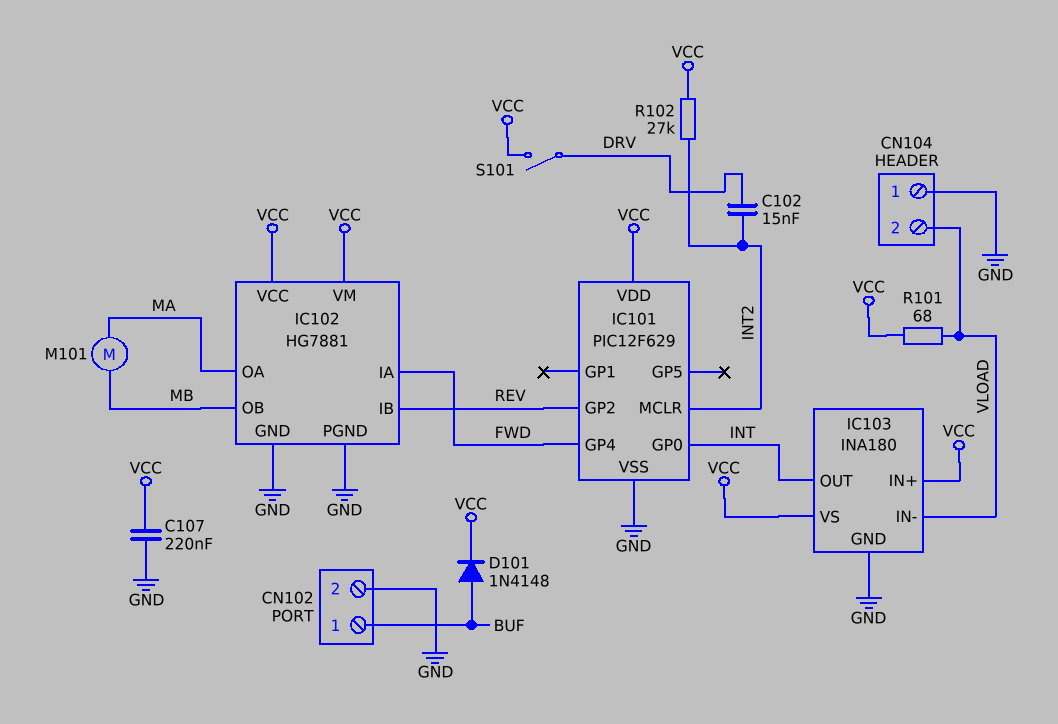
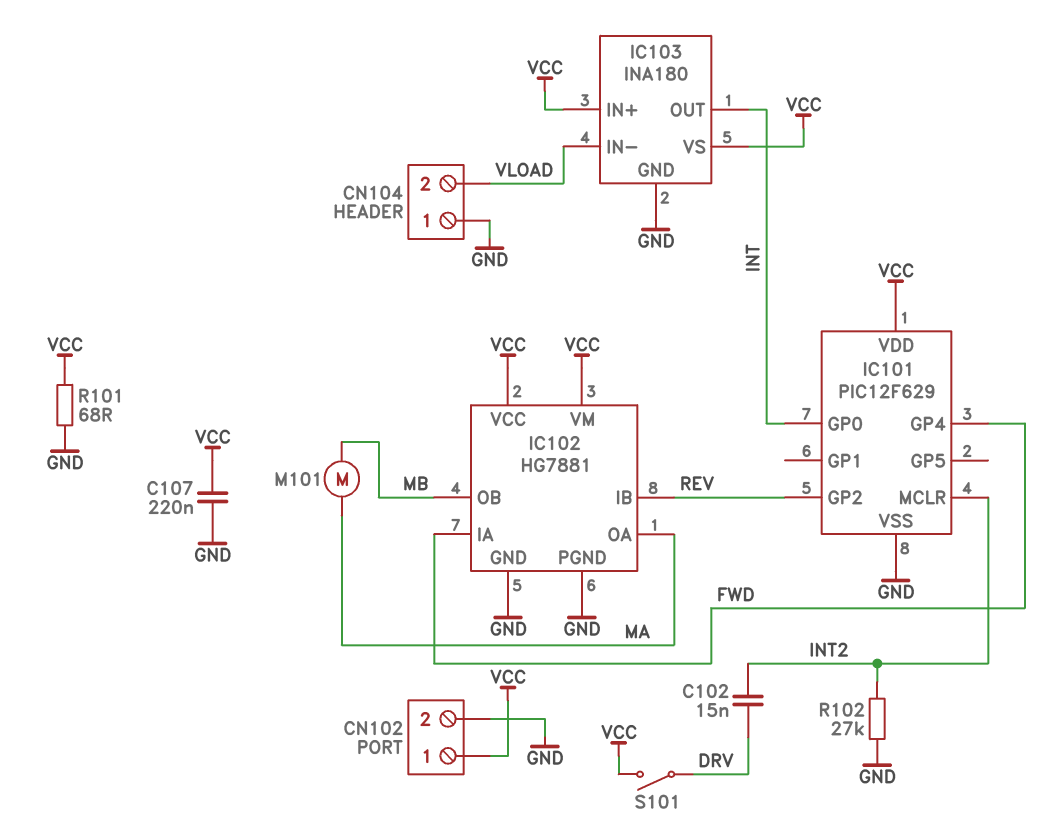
CN102 pin 1: BUF -> VCC
D101: diode 1N4148 (A BUF, K VCC) -> none
R101: 68 (VCC, VLOAD) -> 68 (GND, VCC)
R102: 27k (INT2, VCC) -> 27k (GND, INT2)

